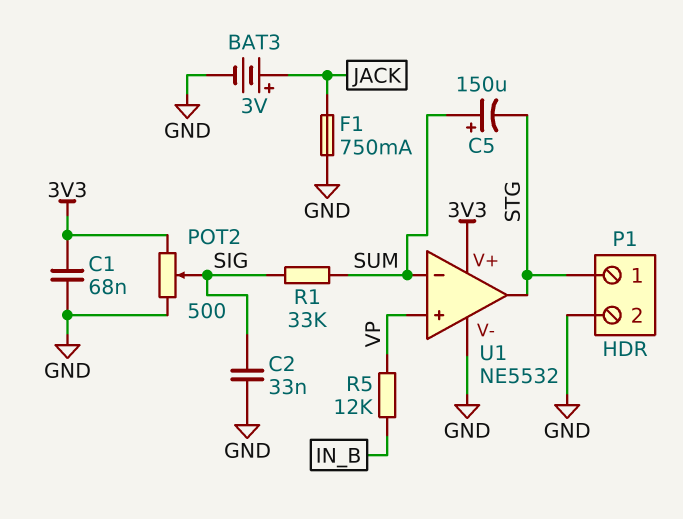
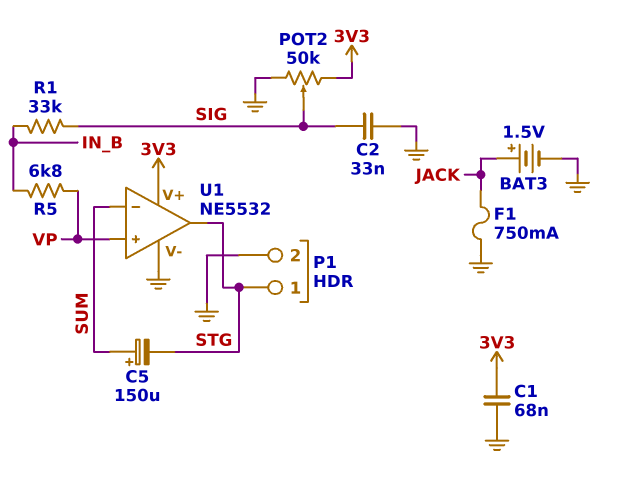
BAT3: 3V (plus JACK, minus GND) -> 1.5V (plus JACK, minus GND)
POT2: 500 (3V3, GND, wiper SIG) -> 50k (3V3, GND, wiper SIG)
R1: 33k (SIG, SUM) -> 33k (IN_B, SIG)
R5: 12k (IN_B, VP) -> 6.8k (IN_B, VP)

